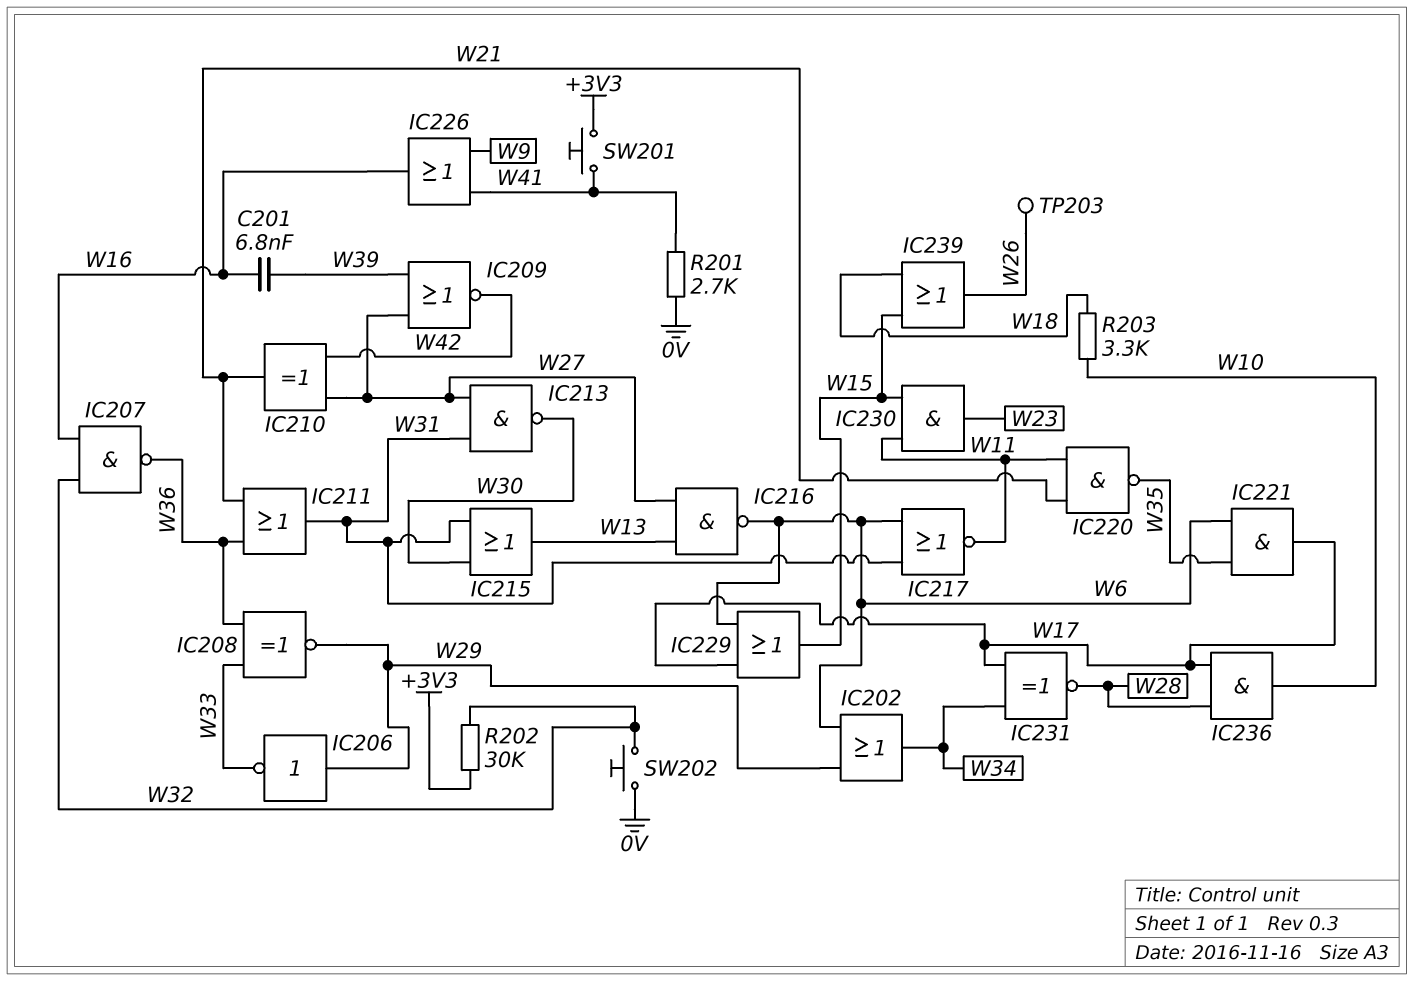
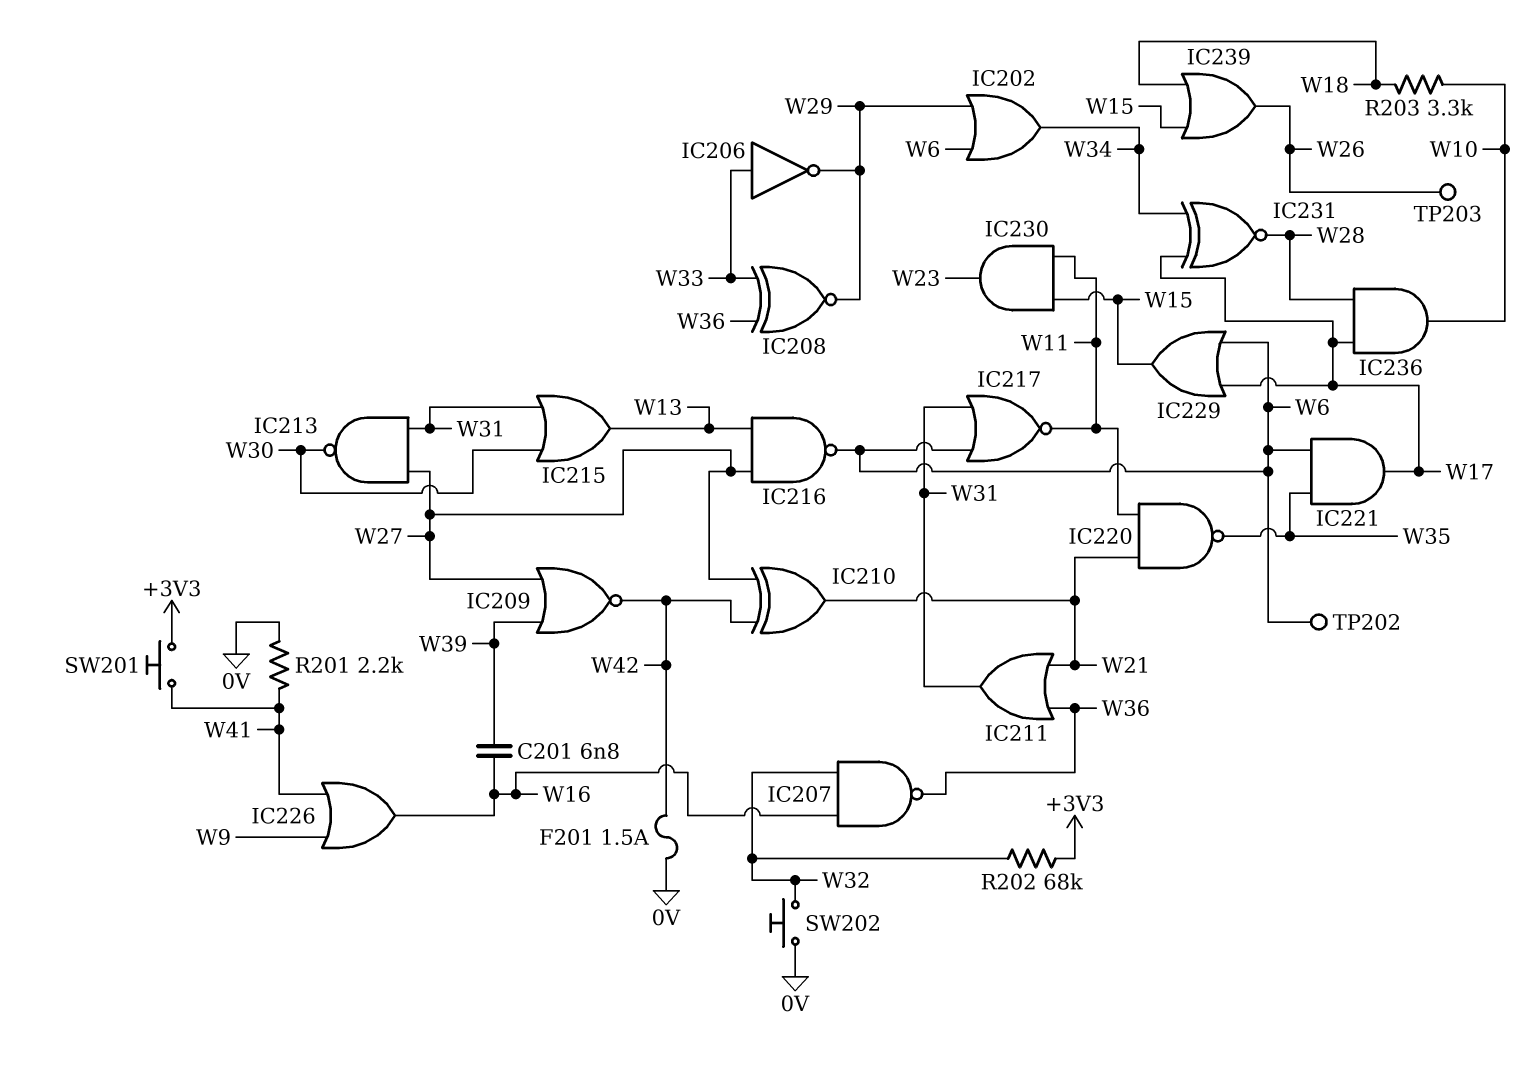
F201: none -> 1.5A (0V, W42)
IC206: NOT (in W29, out W33) -> NOT (in W33, out W29)
R201: 2.7k (0V, W41) -> 2.2k (0V, W41)
R202: 30k (+3V3, W32) -> 68k (+3V3, W32)
TP202: none -> test point (W6)

